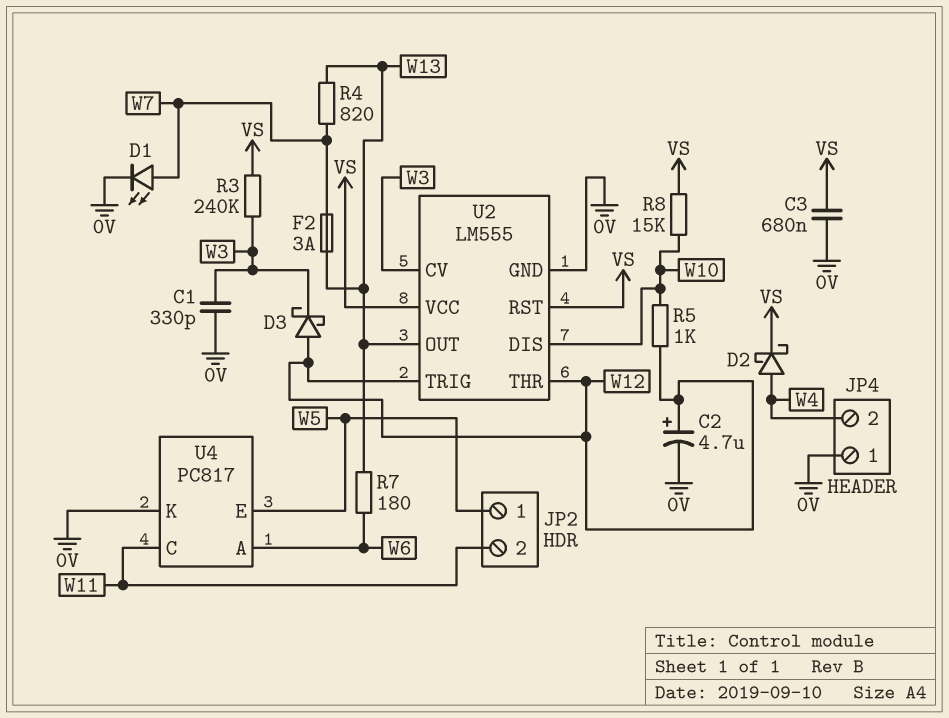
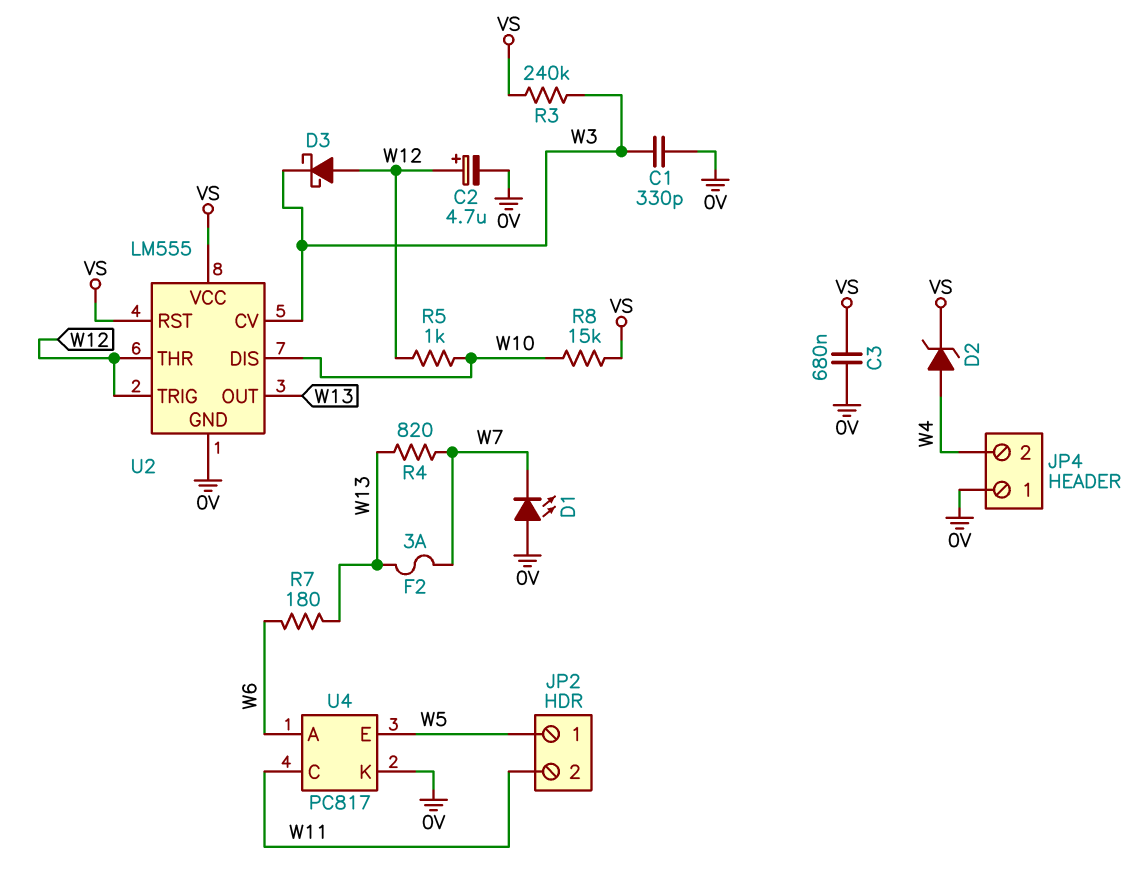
D1: LED (A W7, K 0V) -> LED (A 0V, K W7)
D2: schottky (A W4, K VS) -> zener (A W4, K VS)

